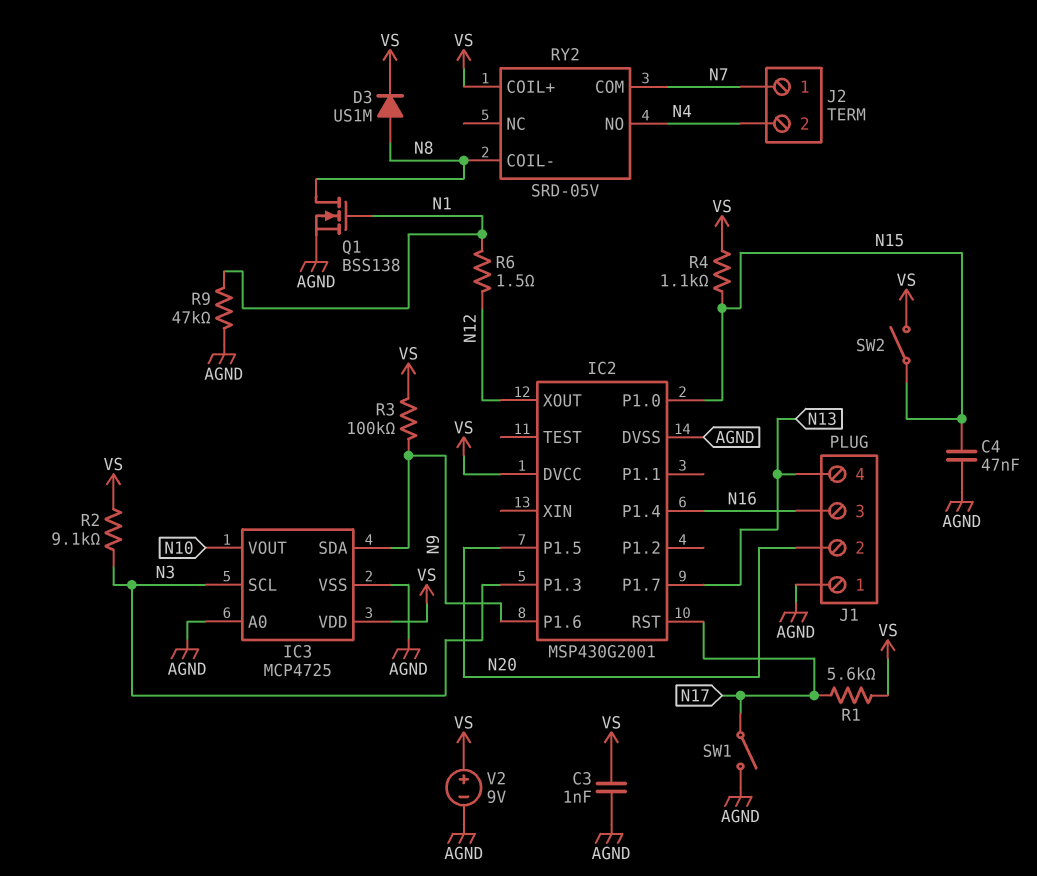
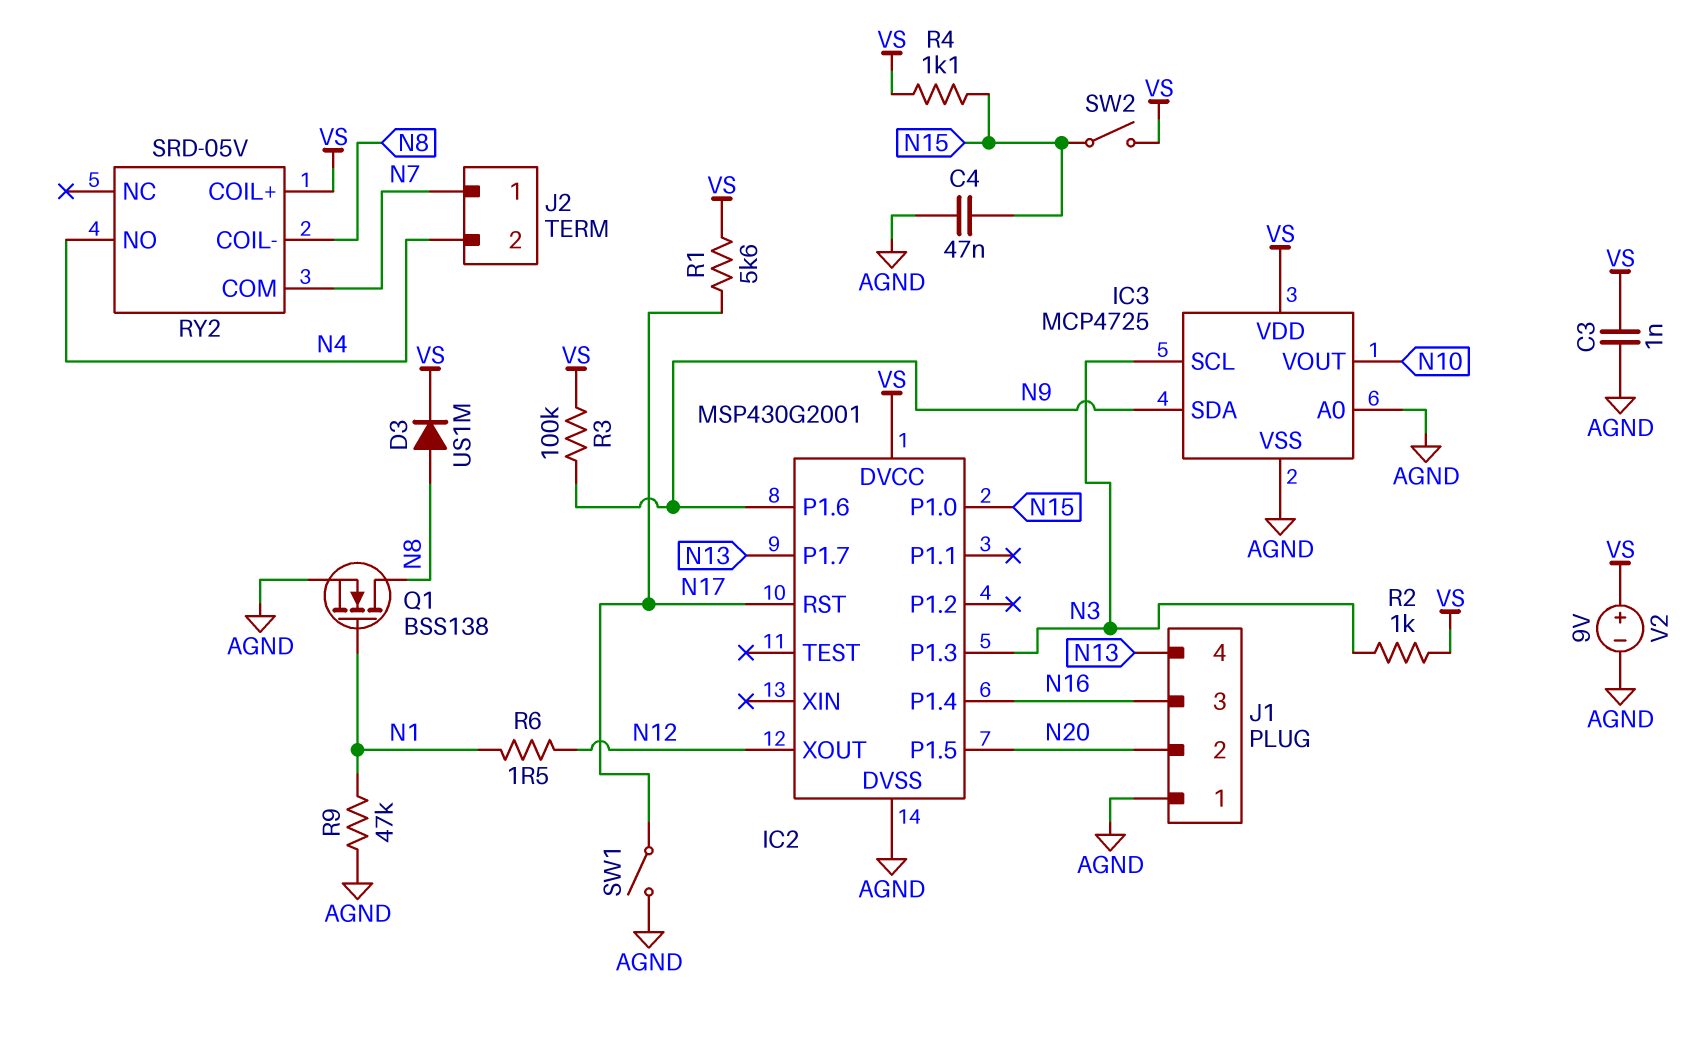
R2: 9.1k (N3, VS) -> 1k (N3, VS)

